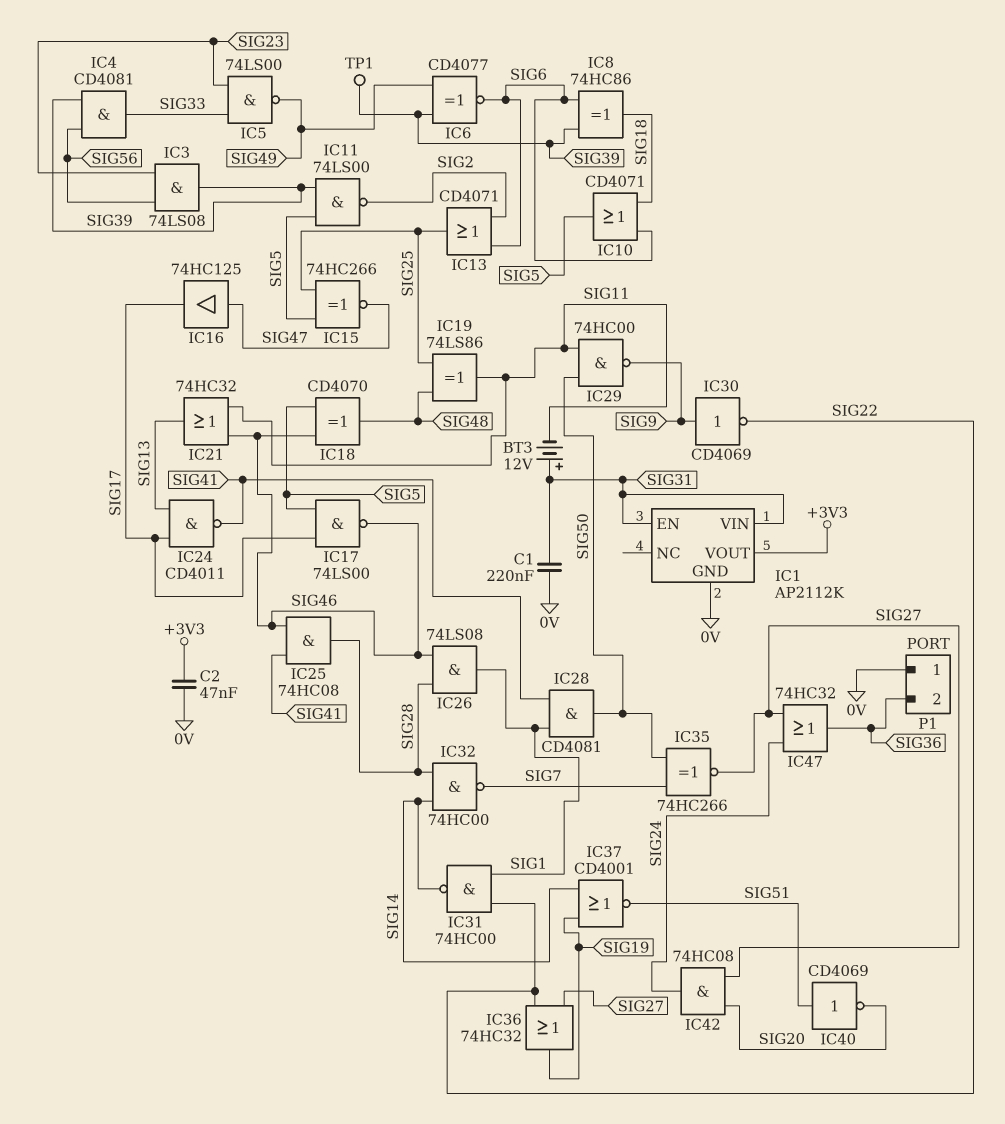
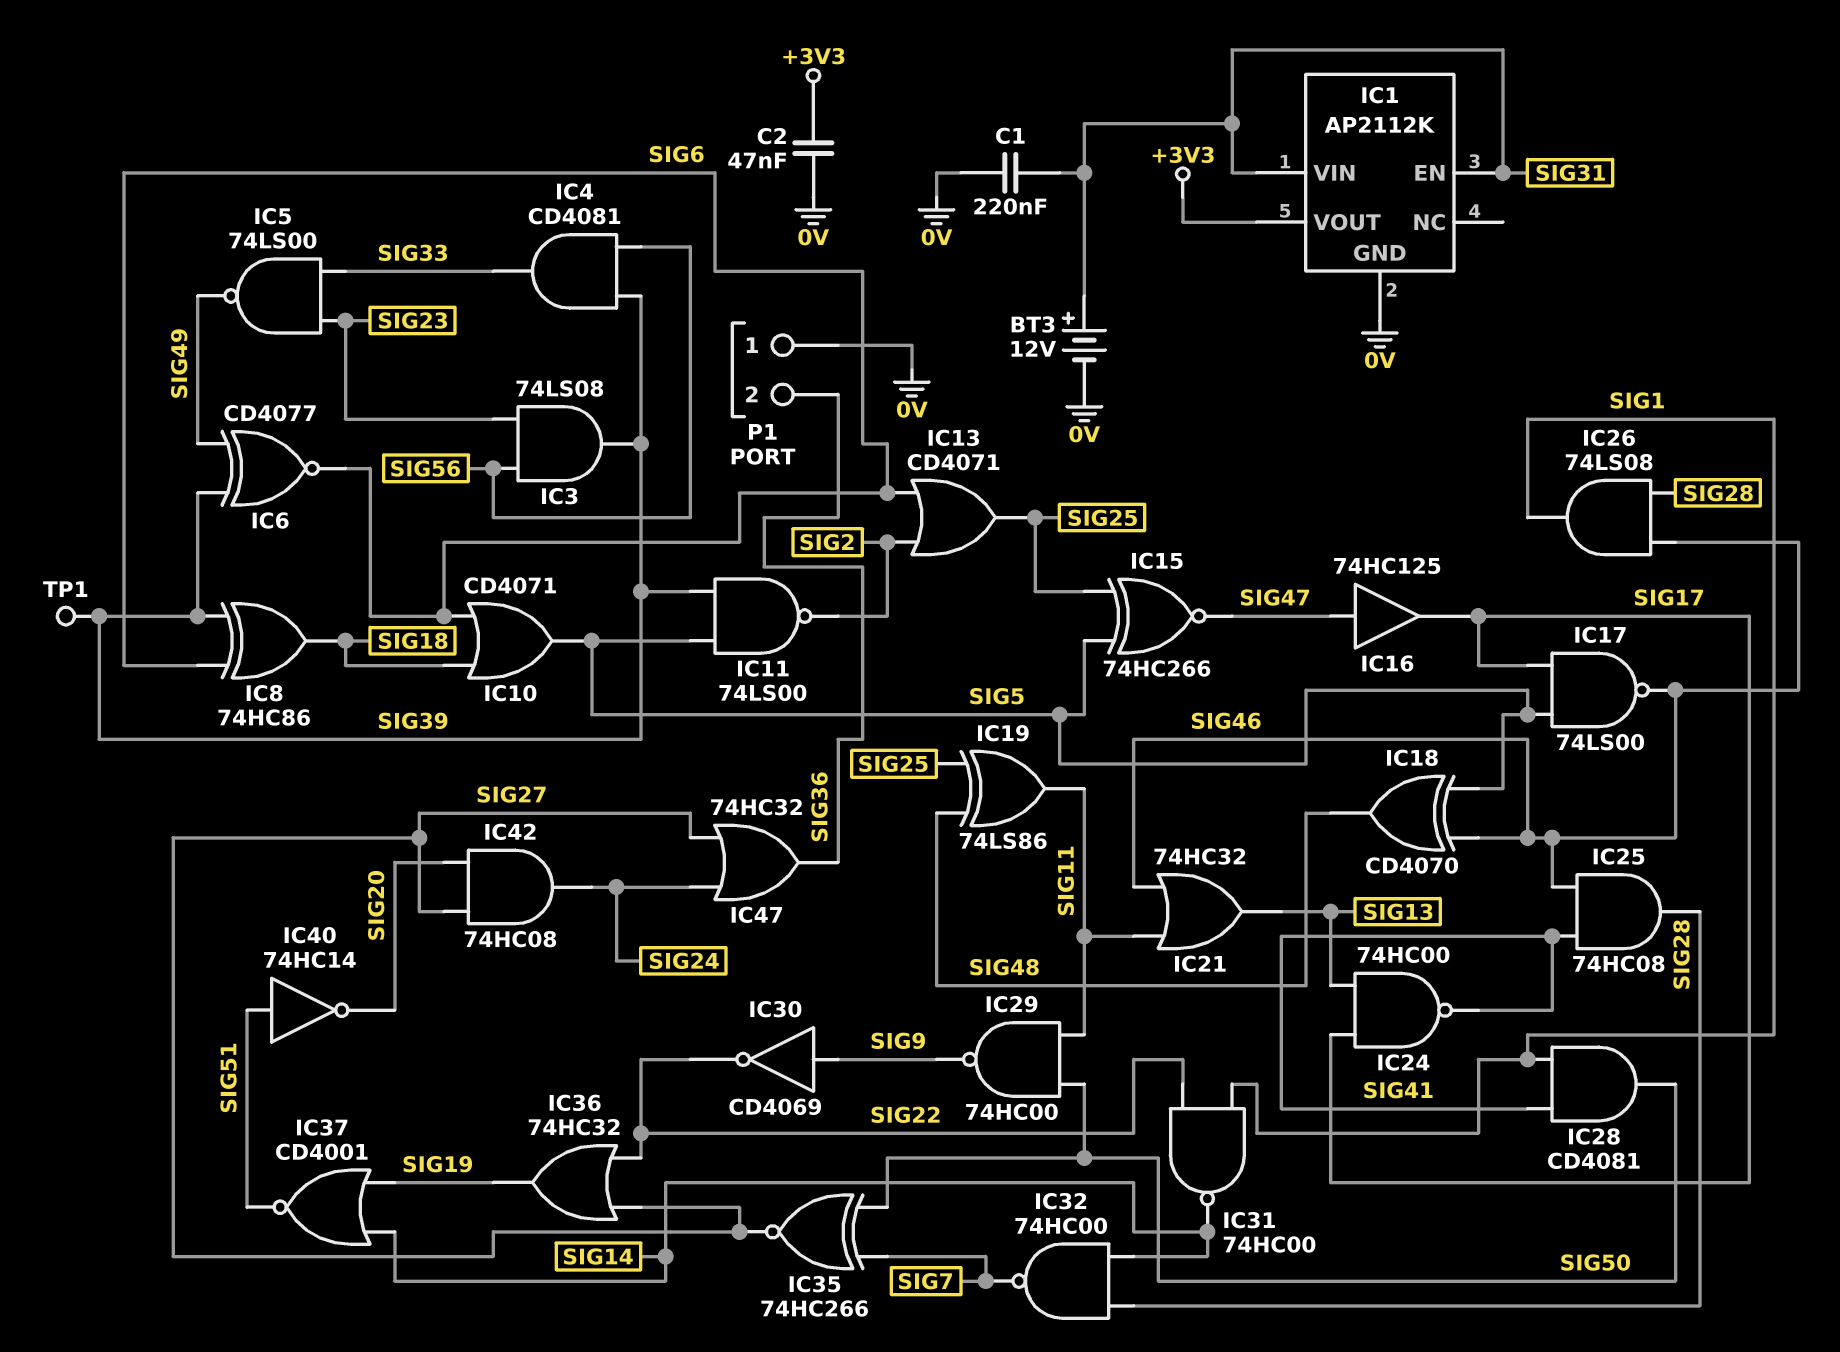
BT3: 12V (plus SIG31, minus SIG11) -> 12V (plus SIG31, minus 0V)
IC24: NAND CD4011 (in SIG13, in SIG17, out SIG41) -> NAND 74HC00 (in SIG13, in SIG17, out SIG41)
IC40: NOT CD4069 (in SIG51, out SIG20) -> NOT 74HC14 (in SIG51, out SIG20)

